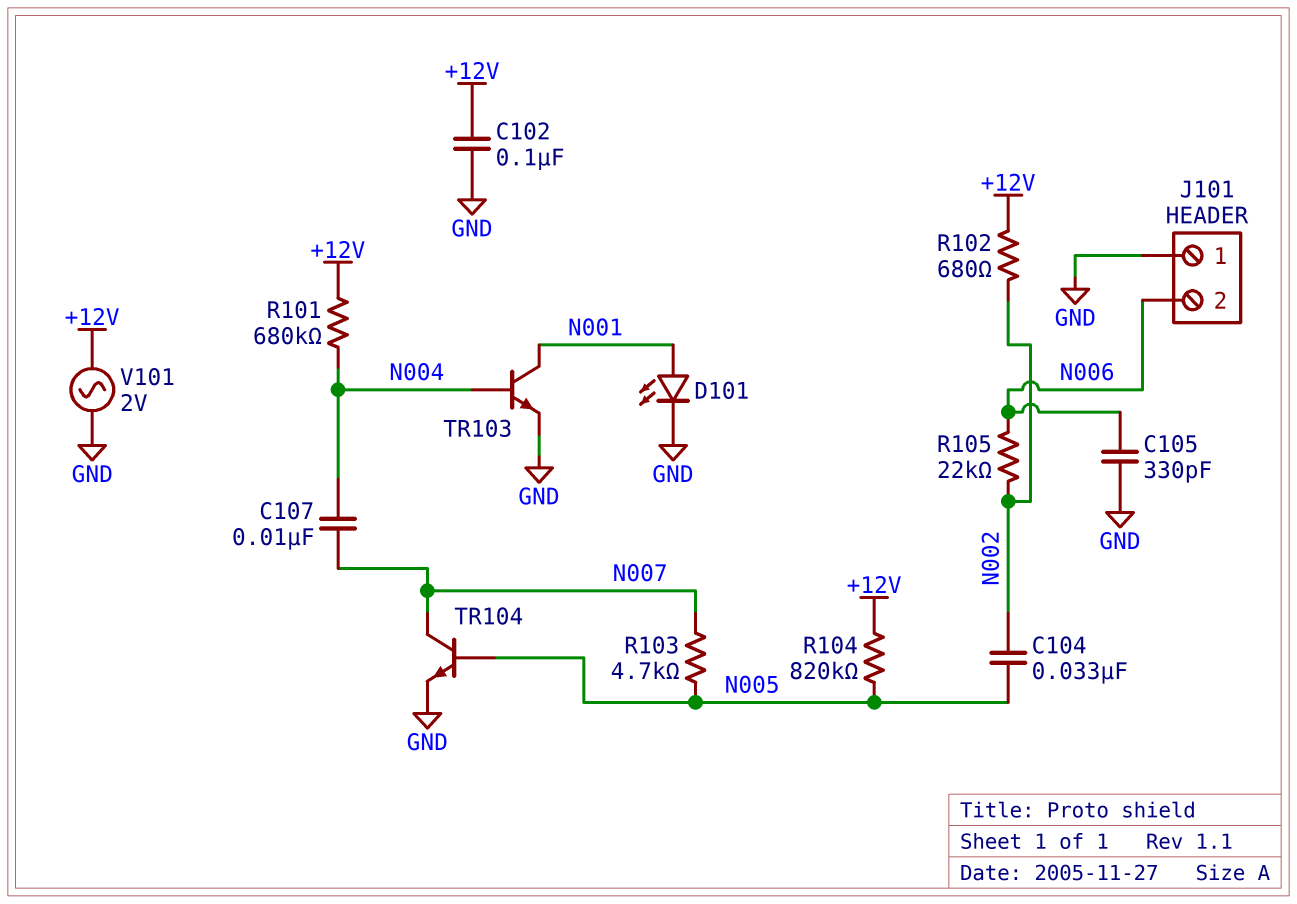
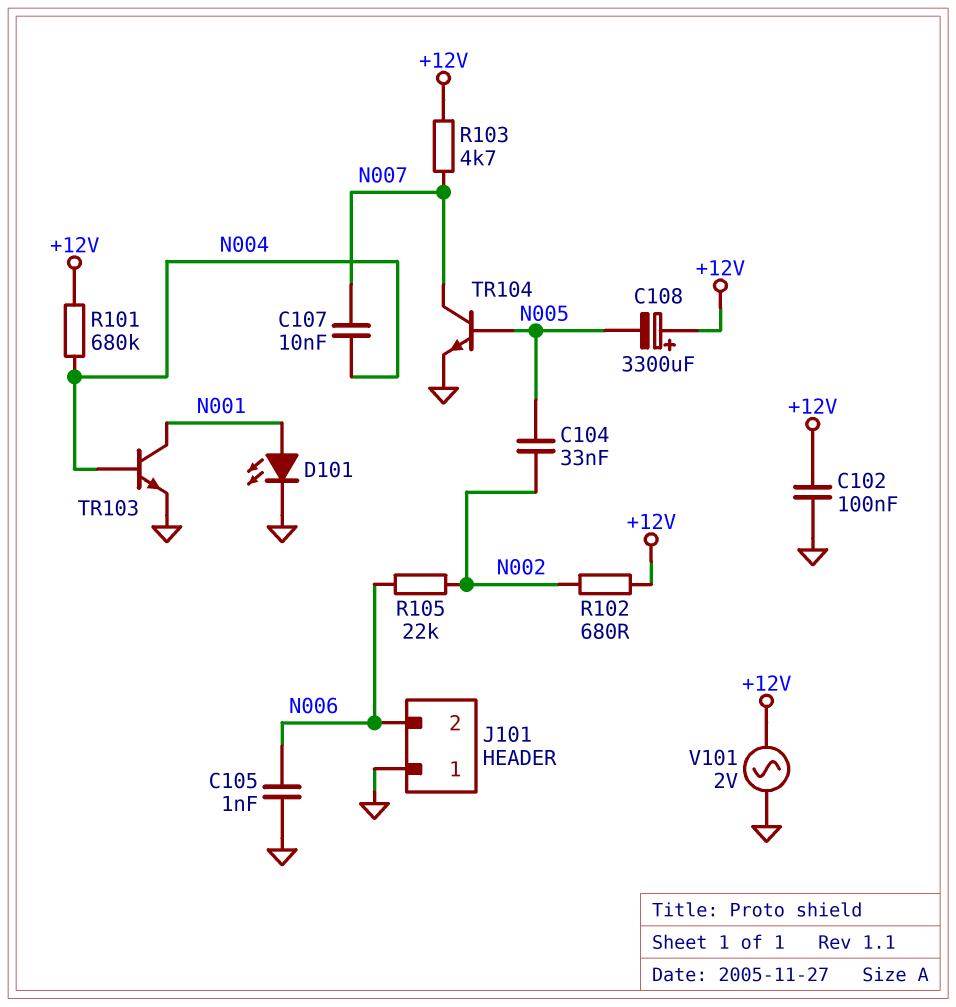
C105: 330pF (GND, N006) -> 1nF (GND, N006)
C108: none -> 3300uF (plus +12V, minus N005)
R103: 4.7k (N005, N007) -> 4.7k (+12V, N007)
R104: 820k (+12V, N005) -> none

